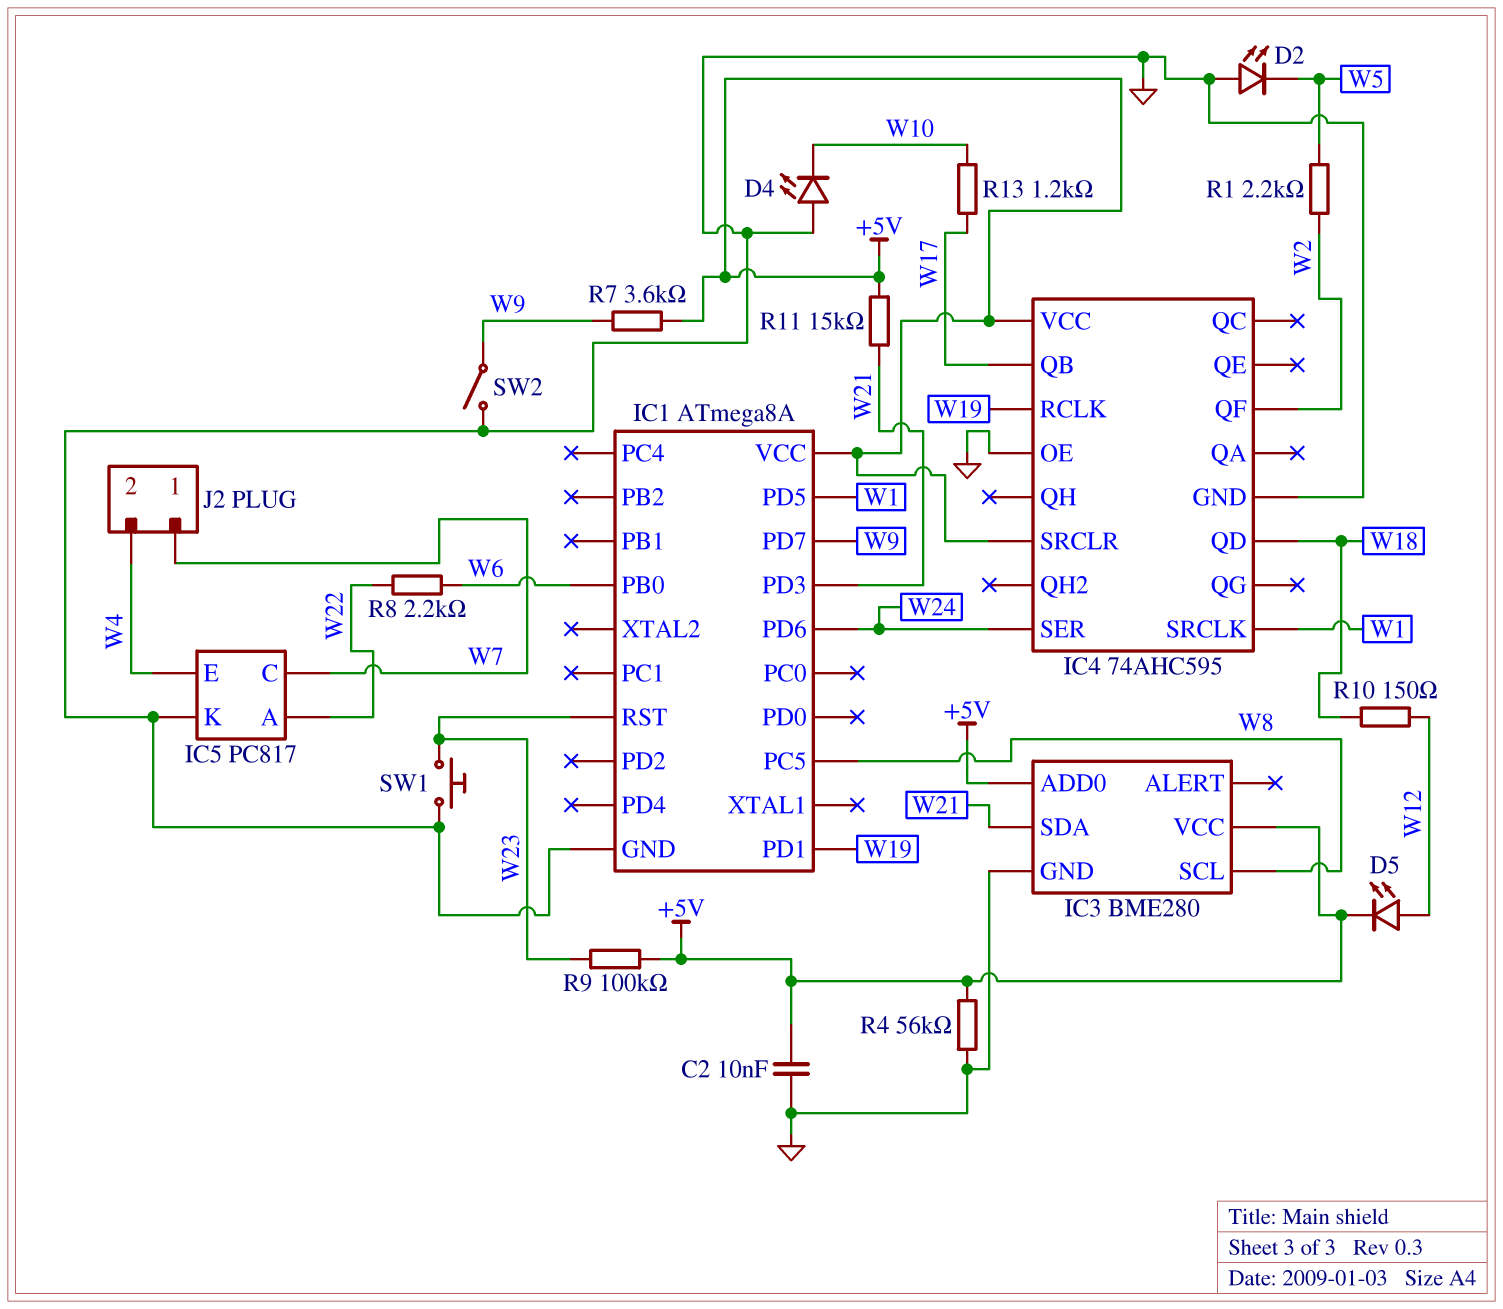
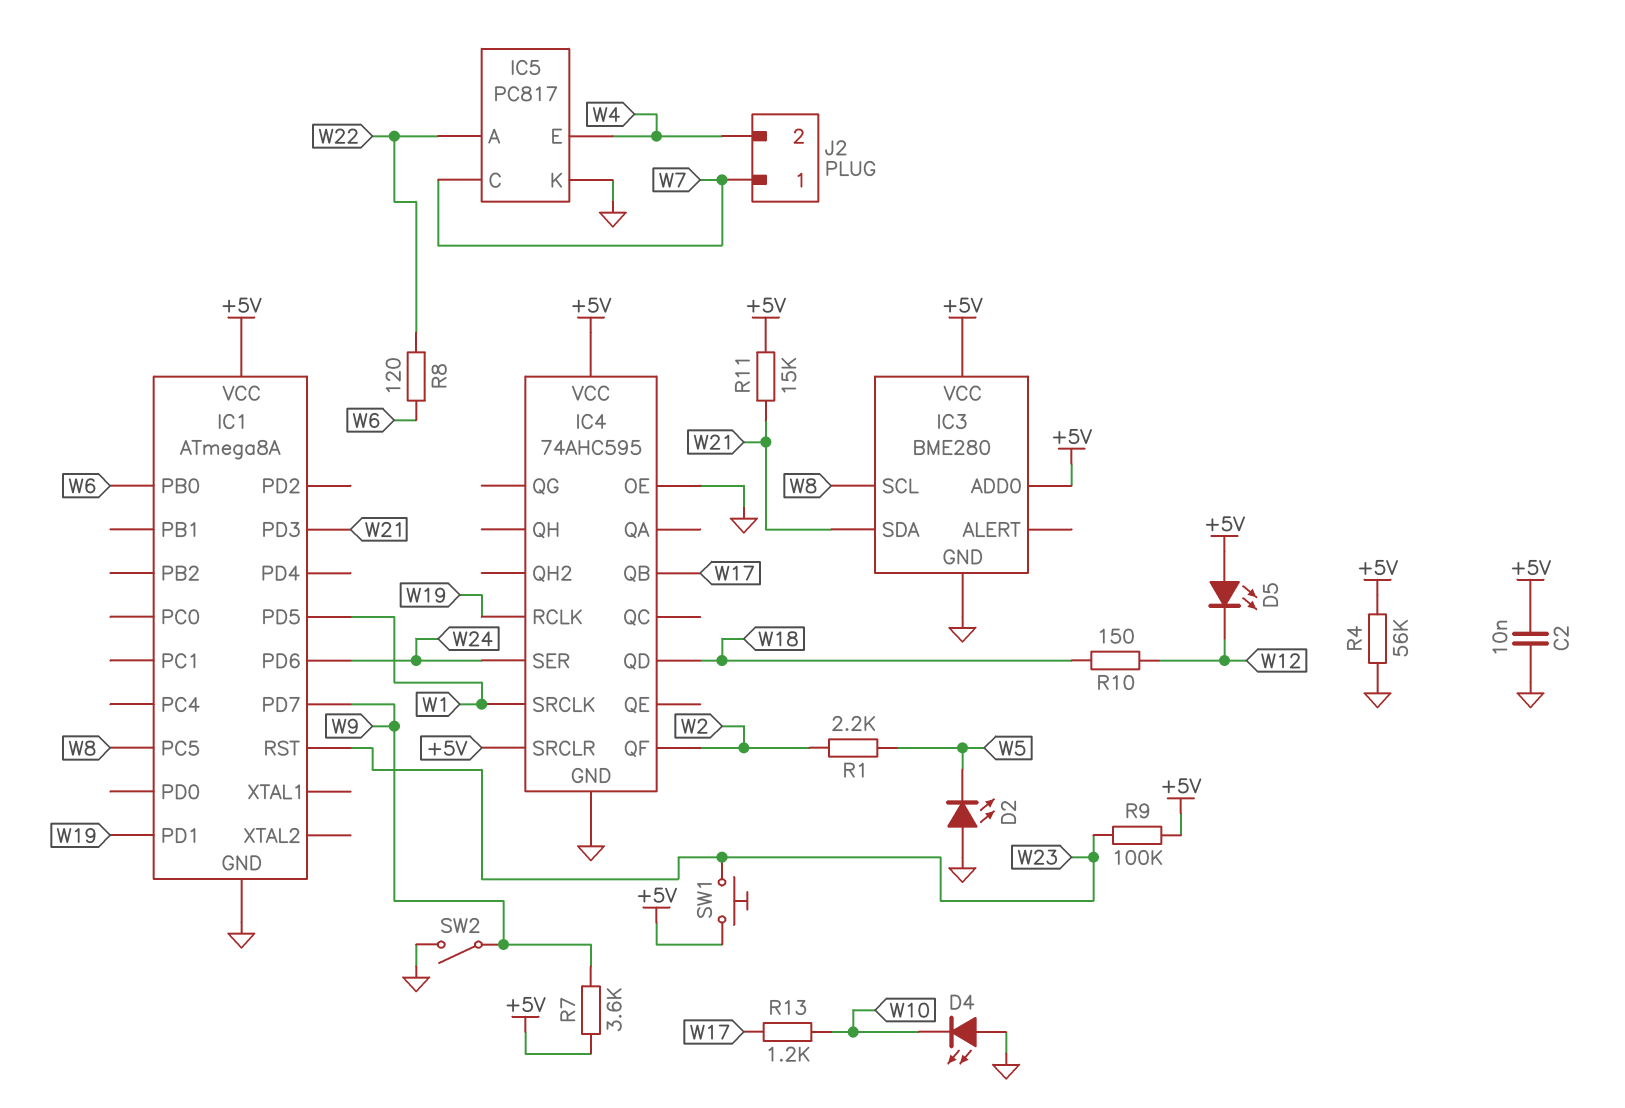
D5: LED (A W12, K +5V) -> LED (A +5V, K W12)
R8: 2.2k (W6, W22) -> 120 (W6, W22)
SW1: button (GND, W23) -> button (+5V, W23)

